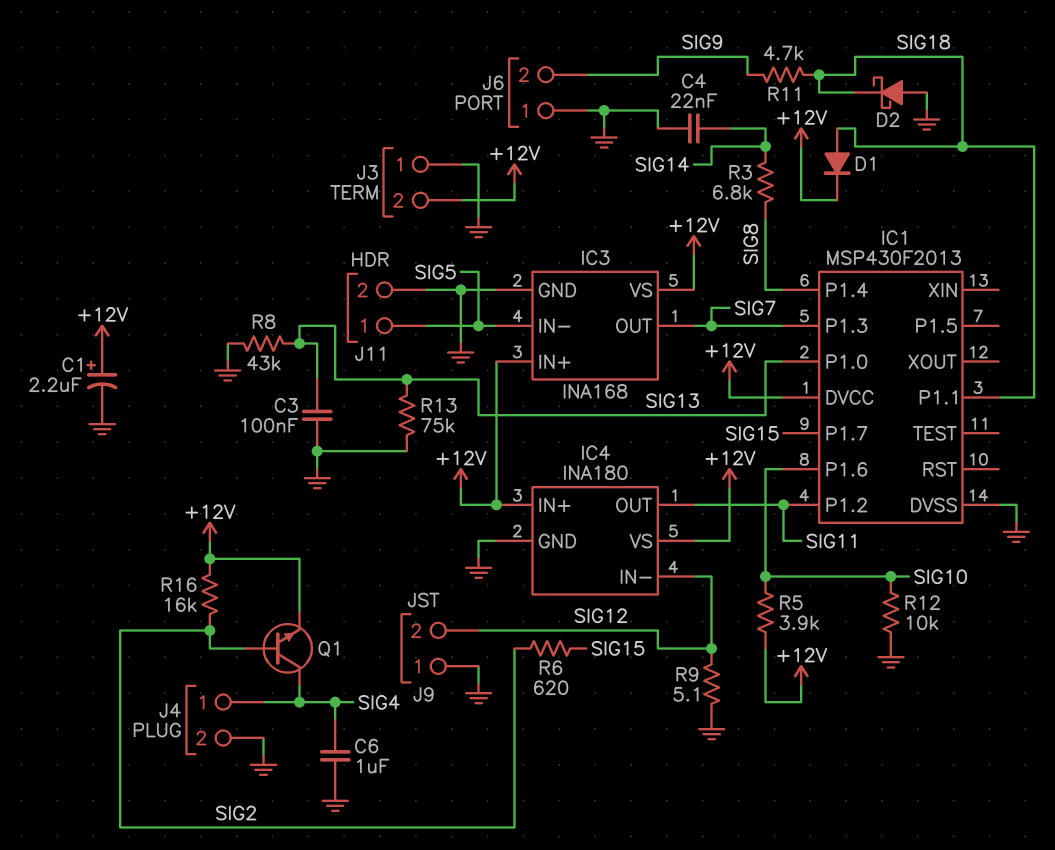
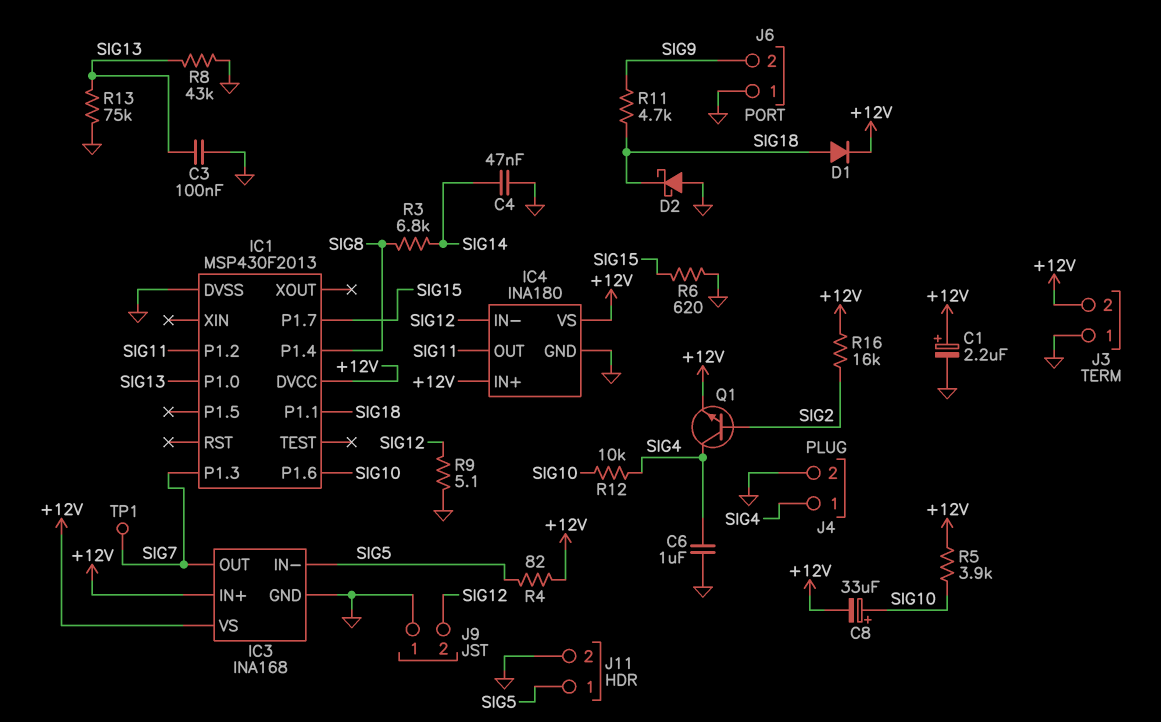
C4: 22nF (GND, SIG14) -> 47nF (GND, SIG14)
C8: none -> 33uF (plus SIG10, minus +12V)
R4: none -> 82 (+12V, SIG5)
R6: 620 (SIG2, SIG15) -> 620 (GND, SIG15)
R12: 10k (GND, SIG10) -> 10k (SIG4, SIG10)
TP1: none -> test point (SIG7)

